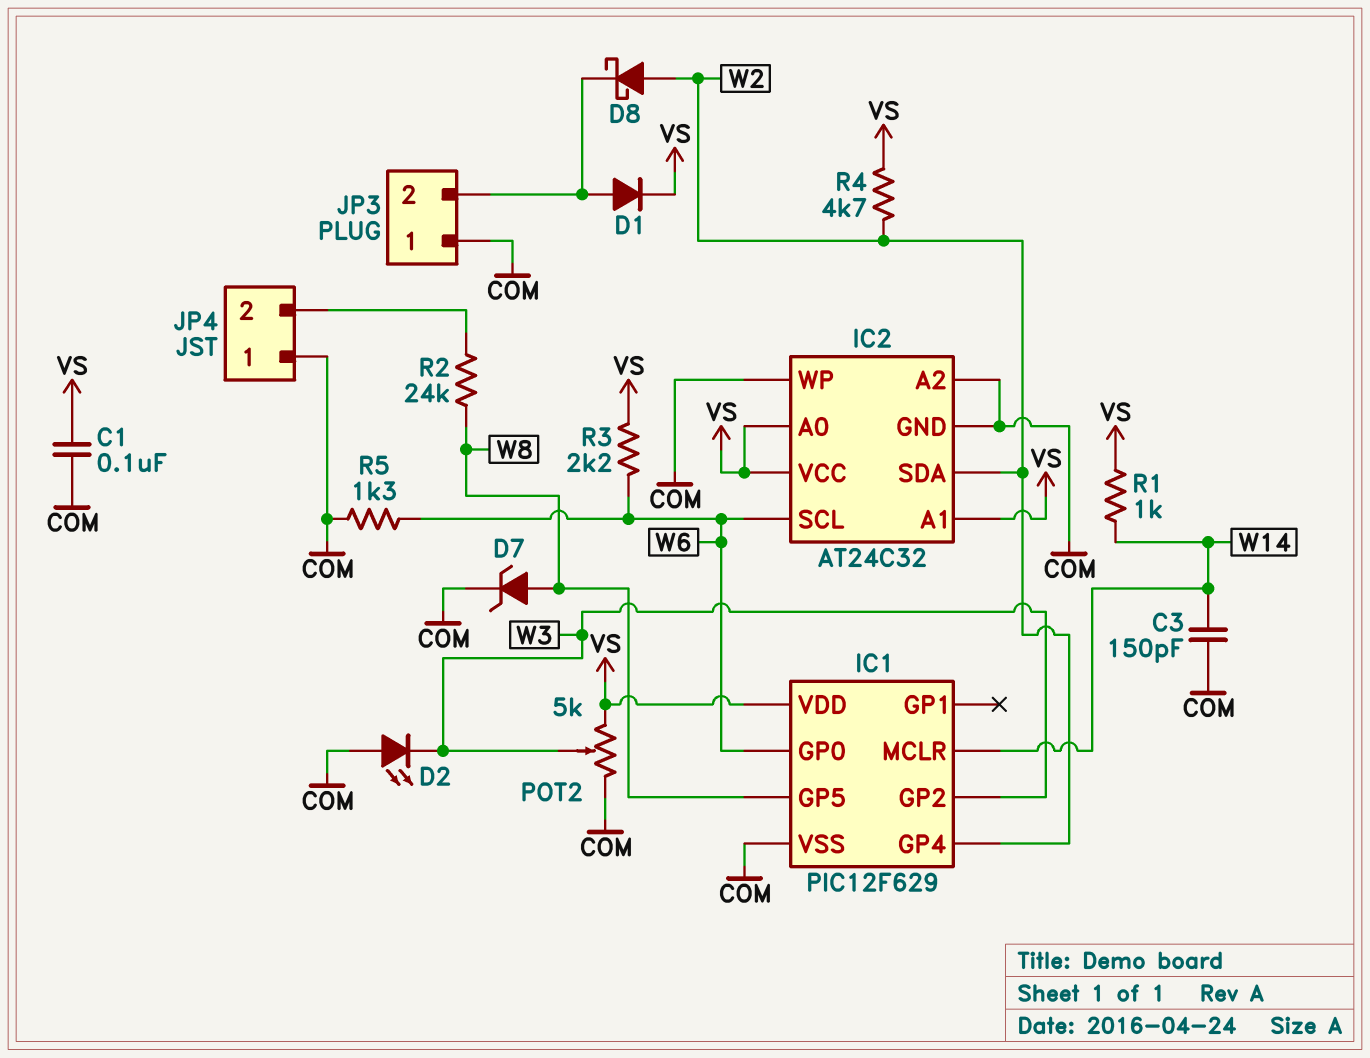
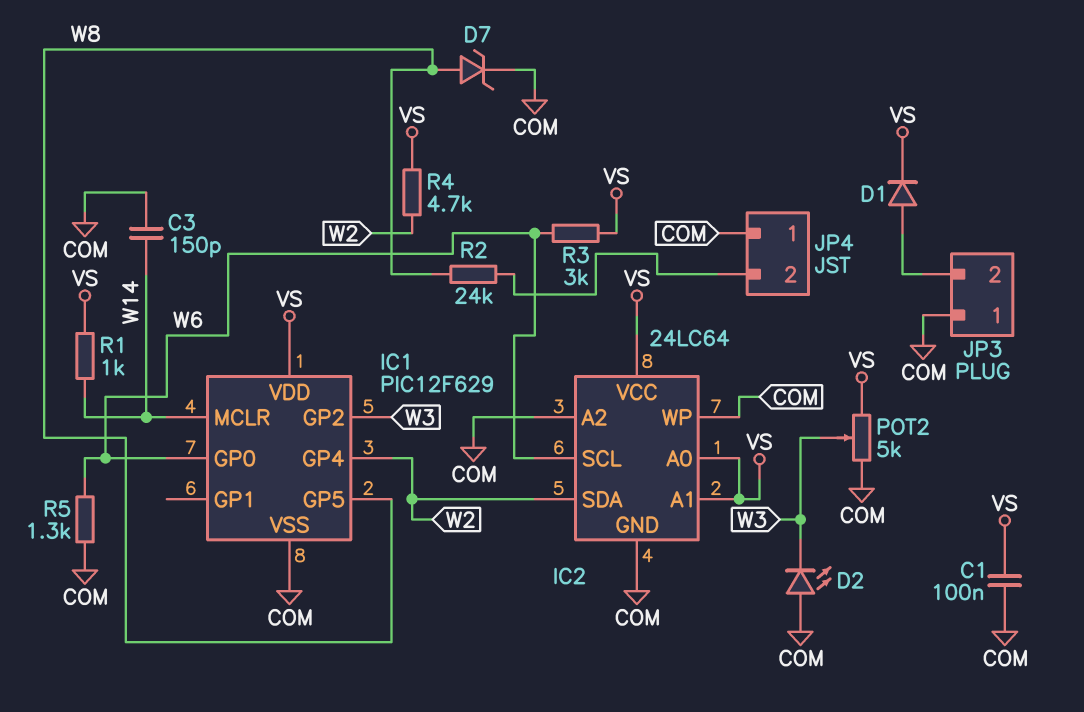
D8: schottky (A W2, K JP3/2) -> none
IC2: AT24C32 -> 24LC64
R3: 2.2k (VS, W6) -> 3k (VS, W6)

